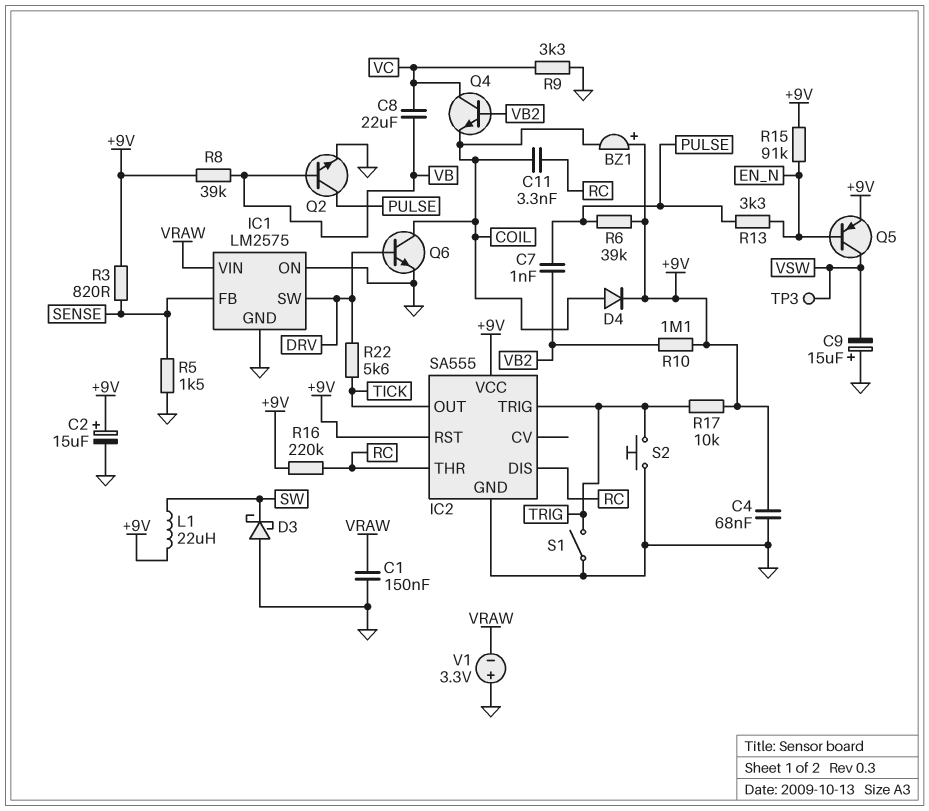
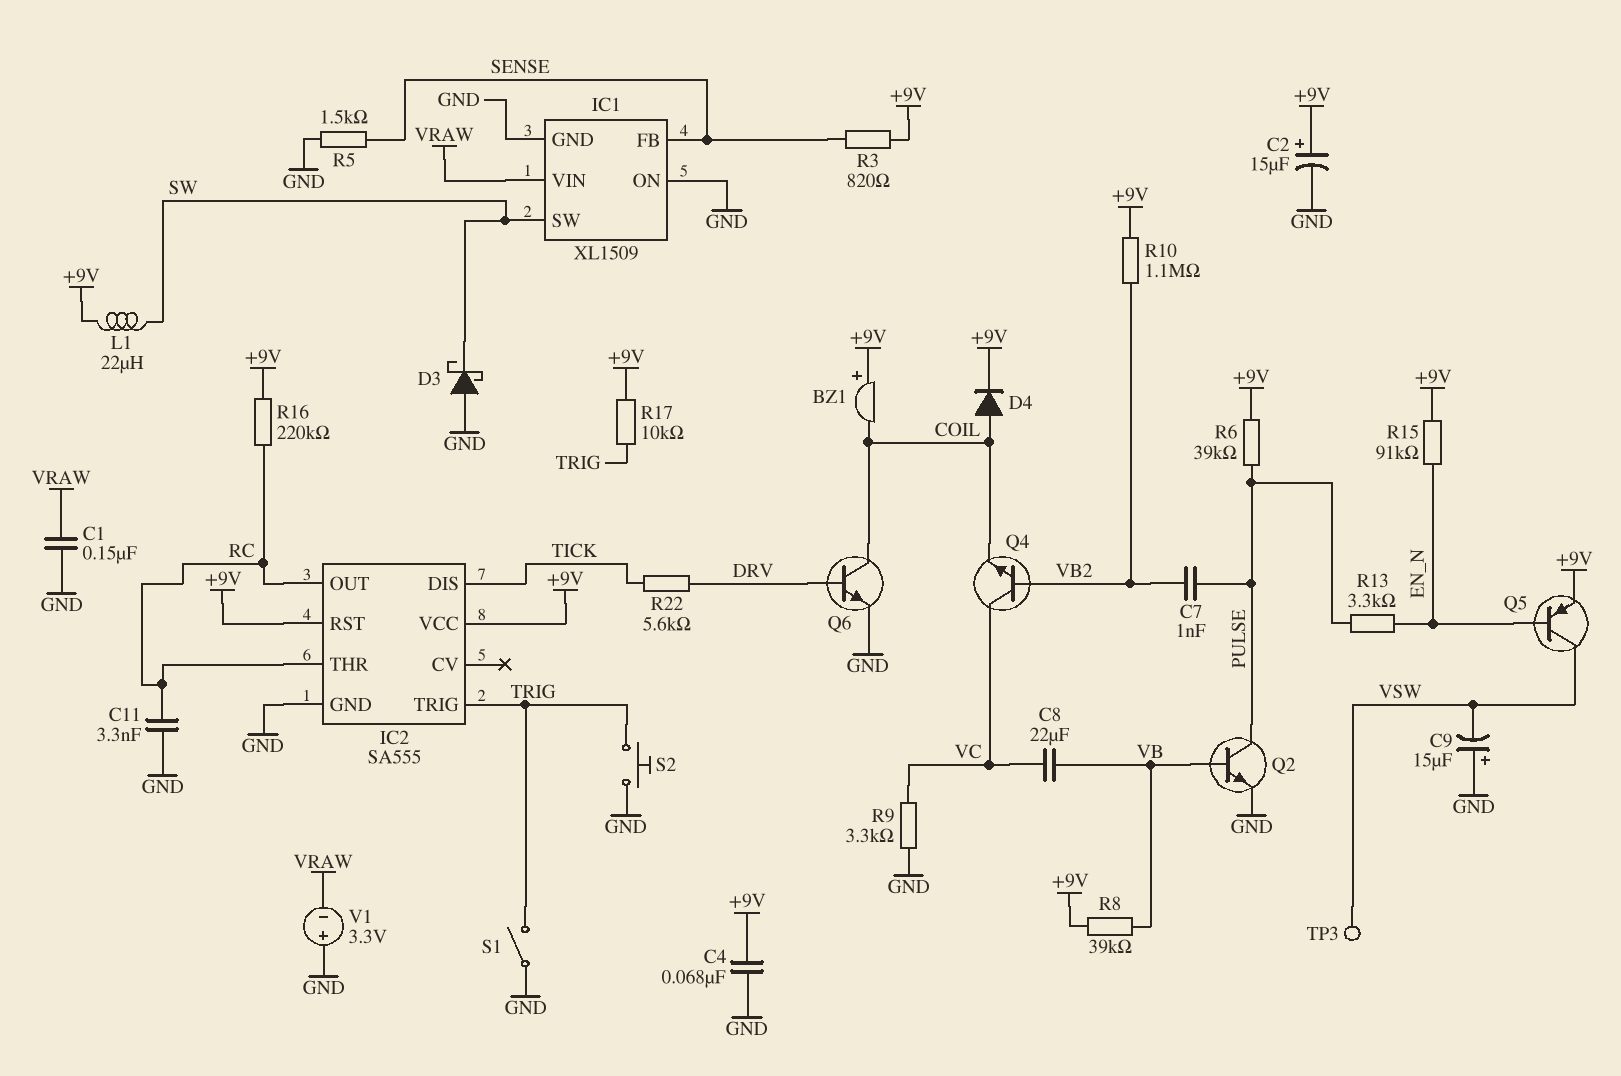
C11: 3.3nF (COIL, RC) -> 3.3nF (GND, RC)
IC1: LM2575 -> XL1509
IC1 pin SW: DRV -> SW
IC2 pin DIS: RC -> TICK
IC2 pin OUT: TICK -> RC

